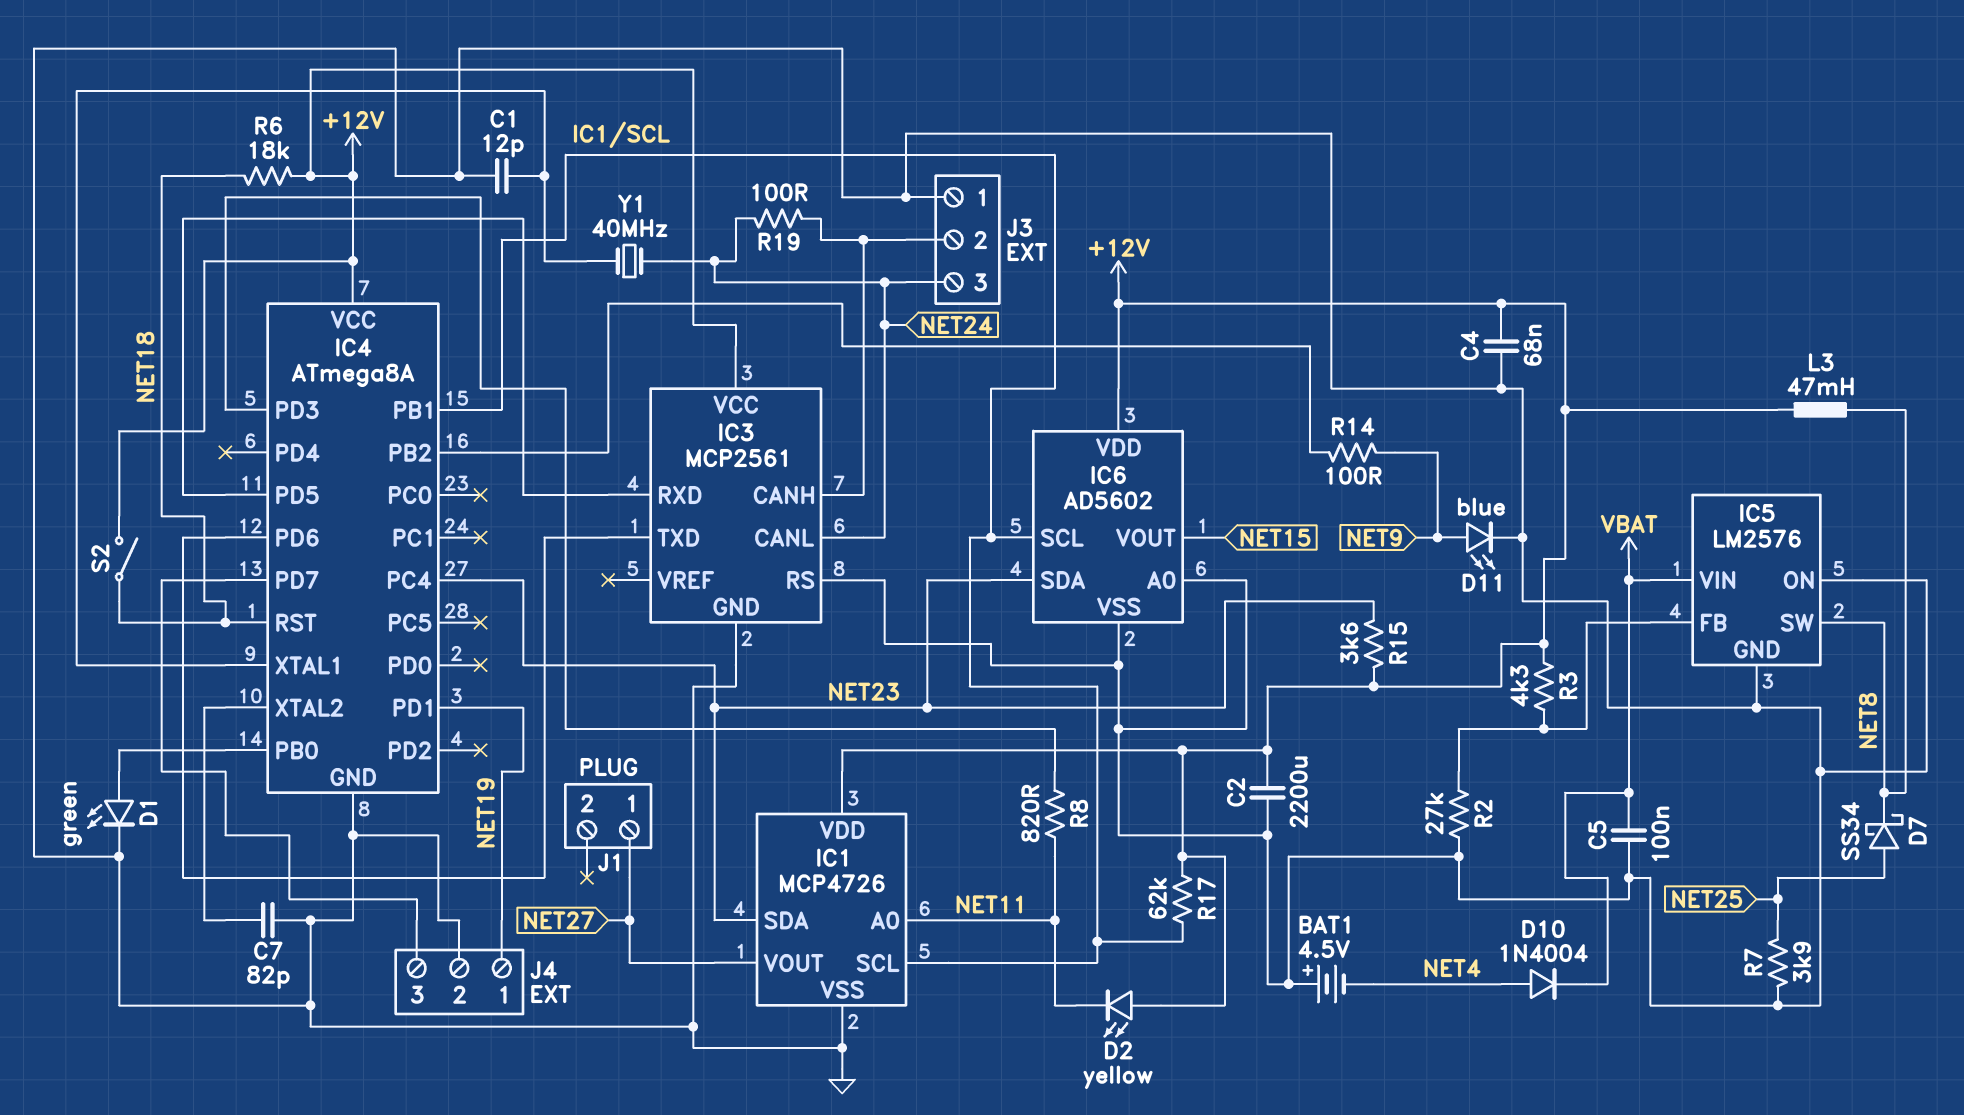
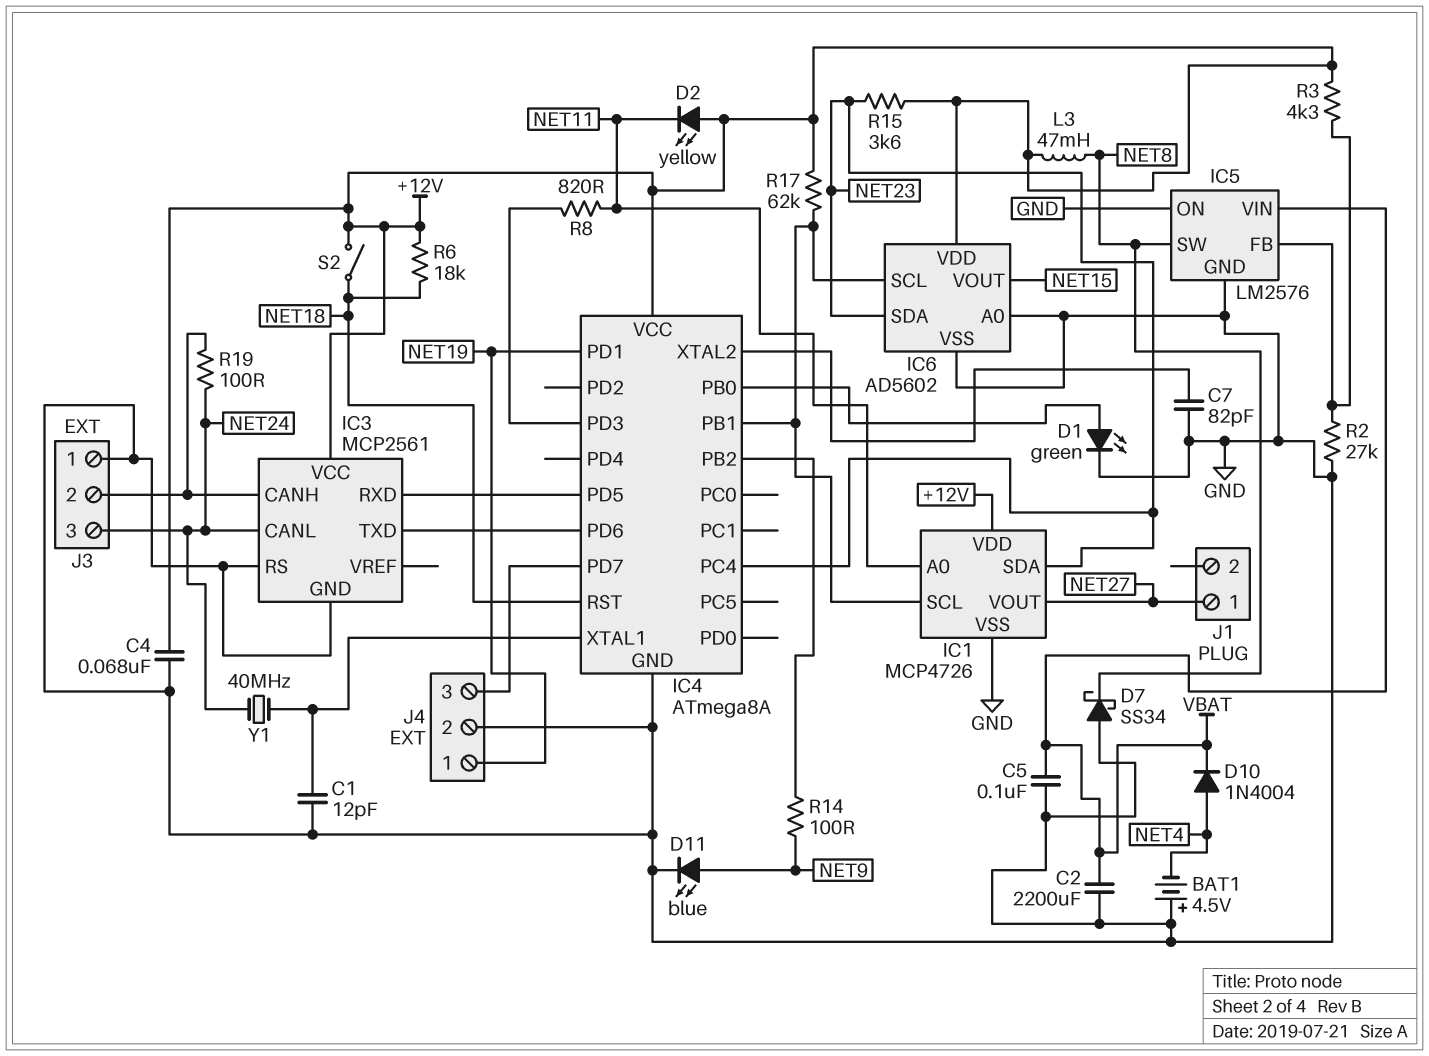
C2: 2200uF (+12V, GND) -> 2200uF (GND, VBAT)
D7: schottky SS34 (A NET25, K NET8) -> schottky SS34 (A GND, K NET8)
R7: 3.9k (GND, NET25) -> none

